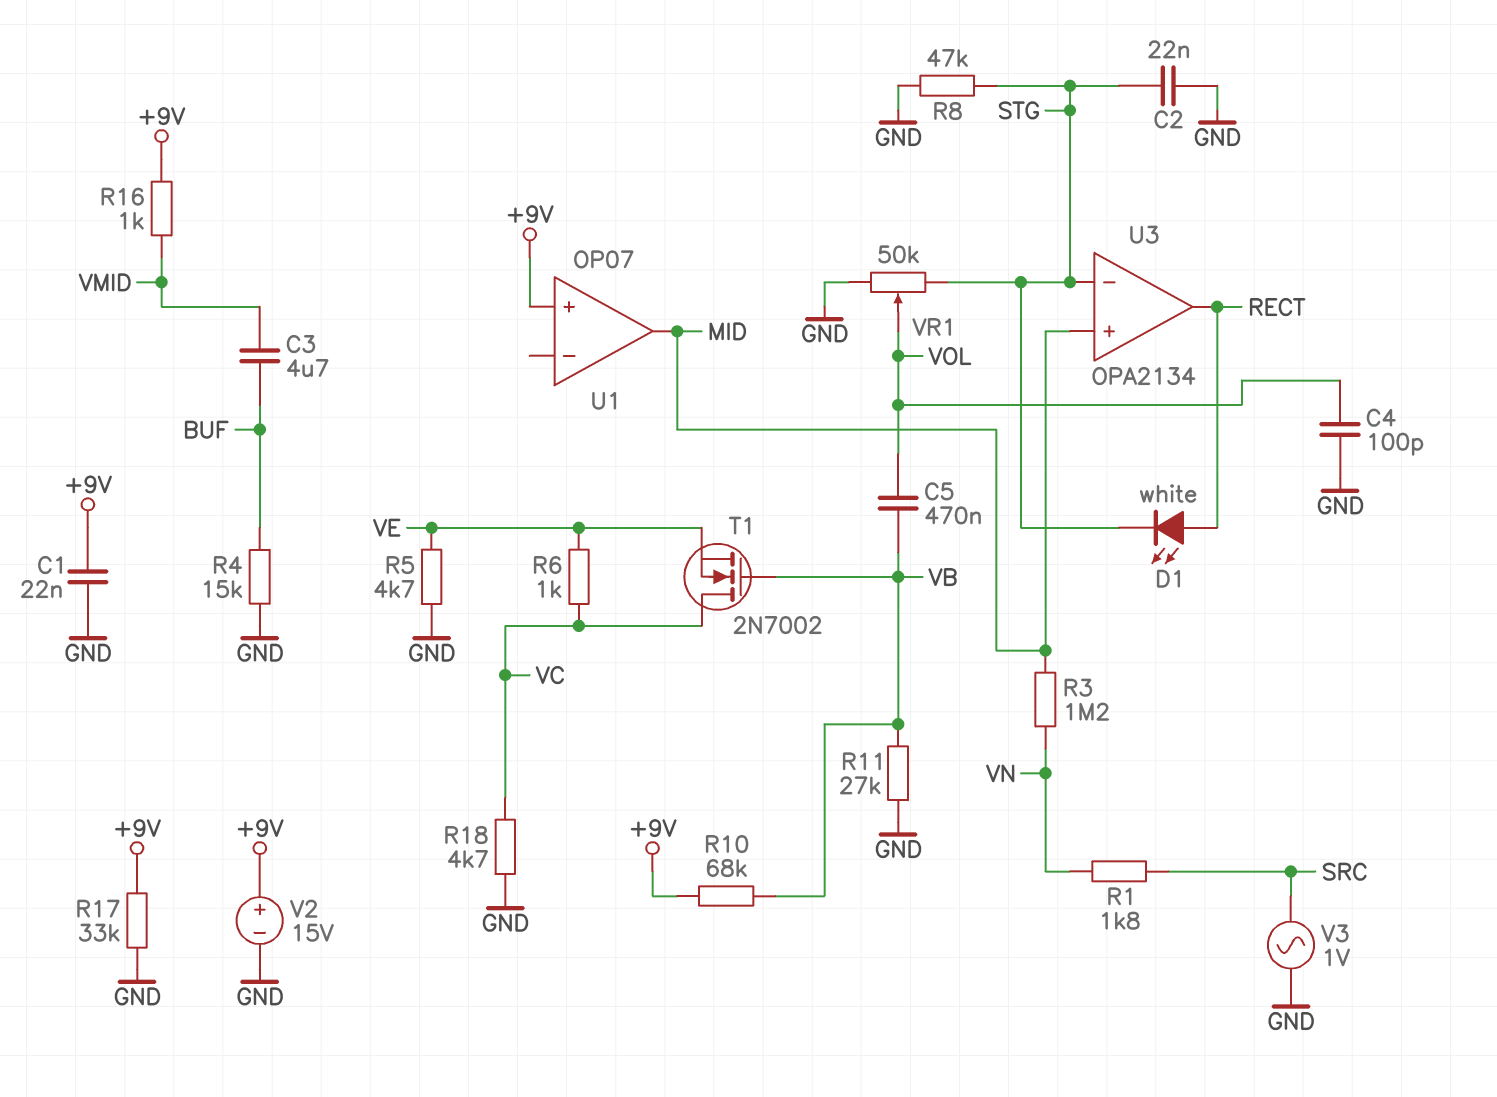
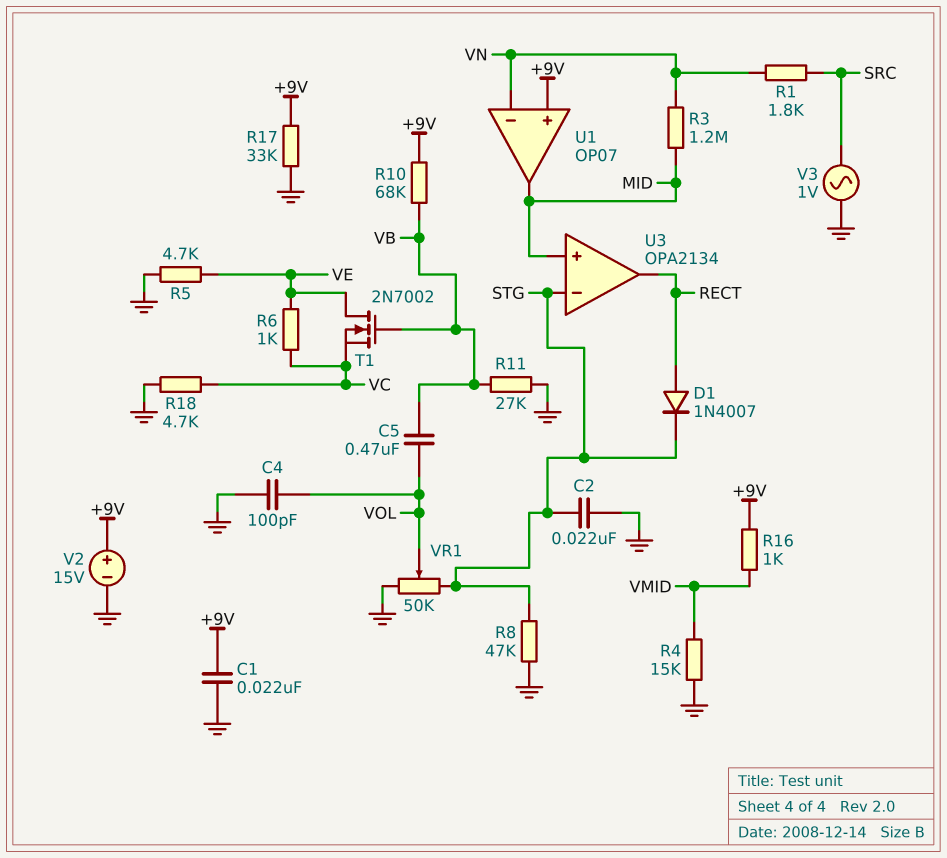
C3: 4.7uF (BUF, VMID) -> none
D1: LED white (A RECT, K STG) -> diode 1N4007 (A RECT, K STG)
R4: 15k (BUF, GND) -> 15k (GND, VMID)
T1: NMOS 2N7002 (G VB, D VC, S VE) -> NMOS 2N7002 (G VB, D VE, S VC)
U1 pin in-: none -> VN

